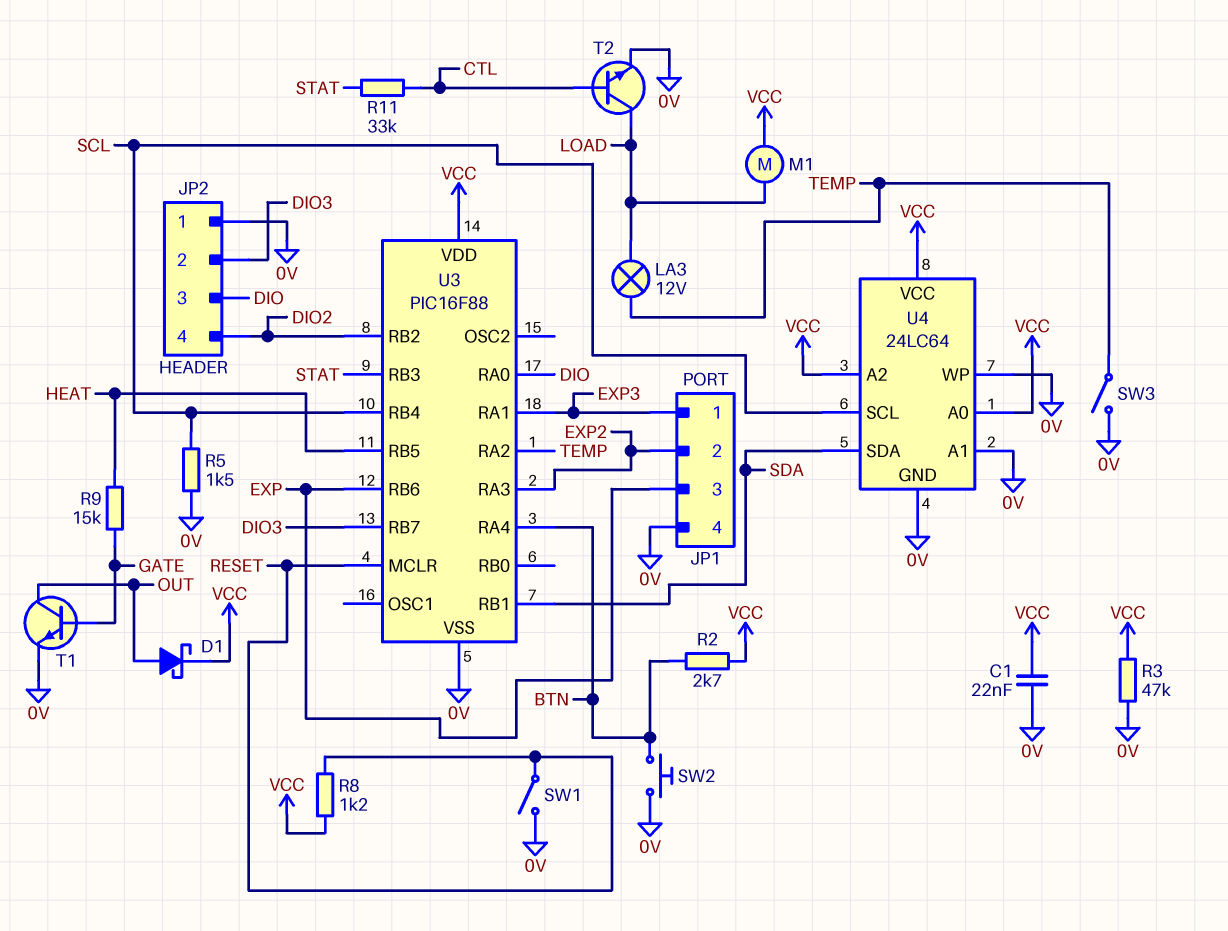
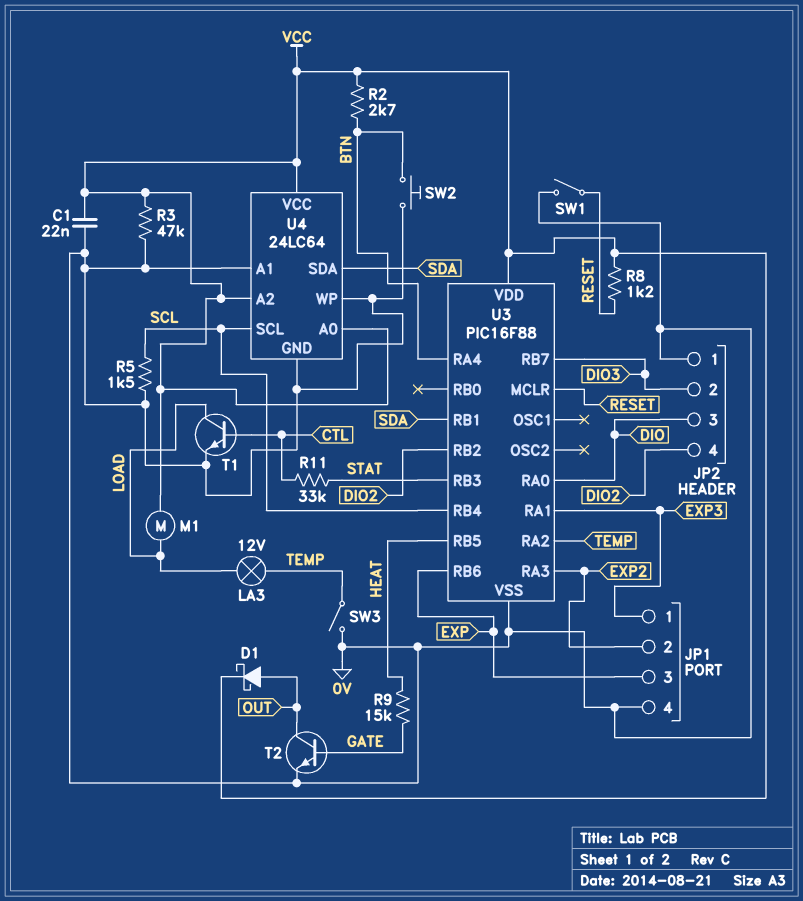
T1: NPN (B GATE, C OUT, E 0V) -> NPN (B CTL, C LOAD, E 0V)
T2: NPN (B CTL, C LOAD, E 0V) -> NPN (B GATE, C OUT, E 0V)

